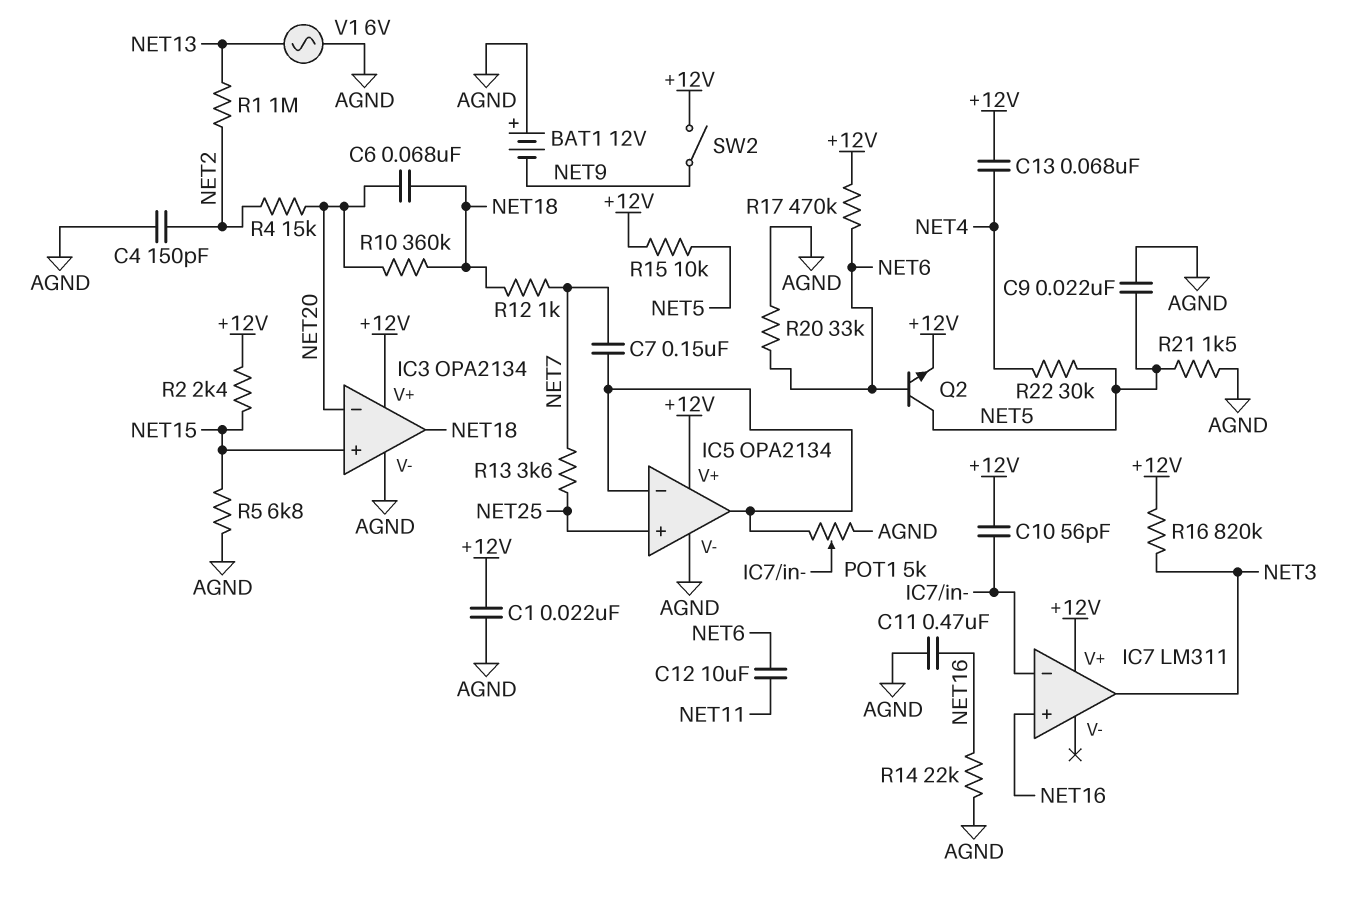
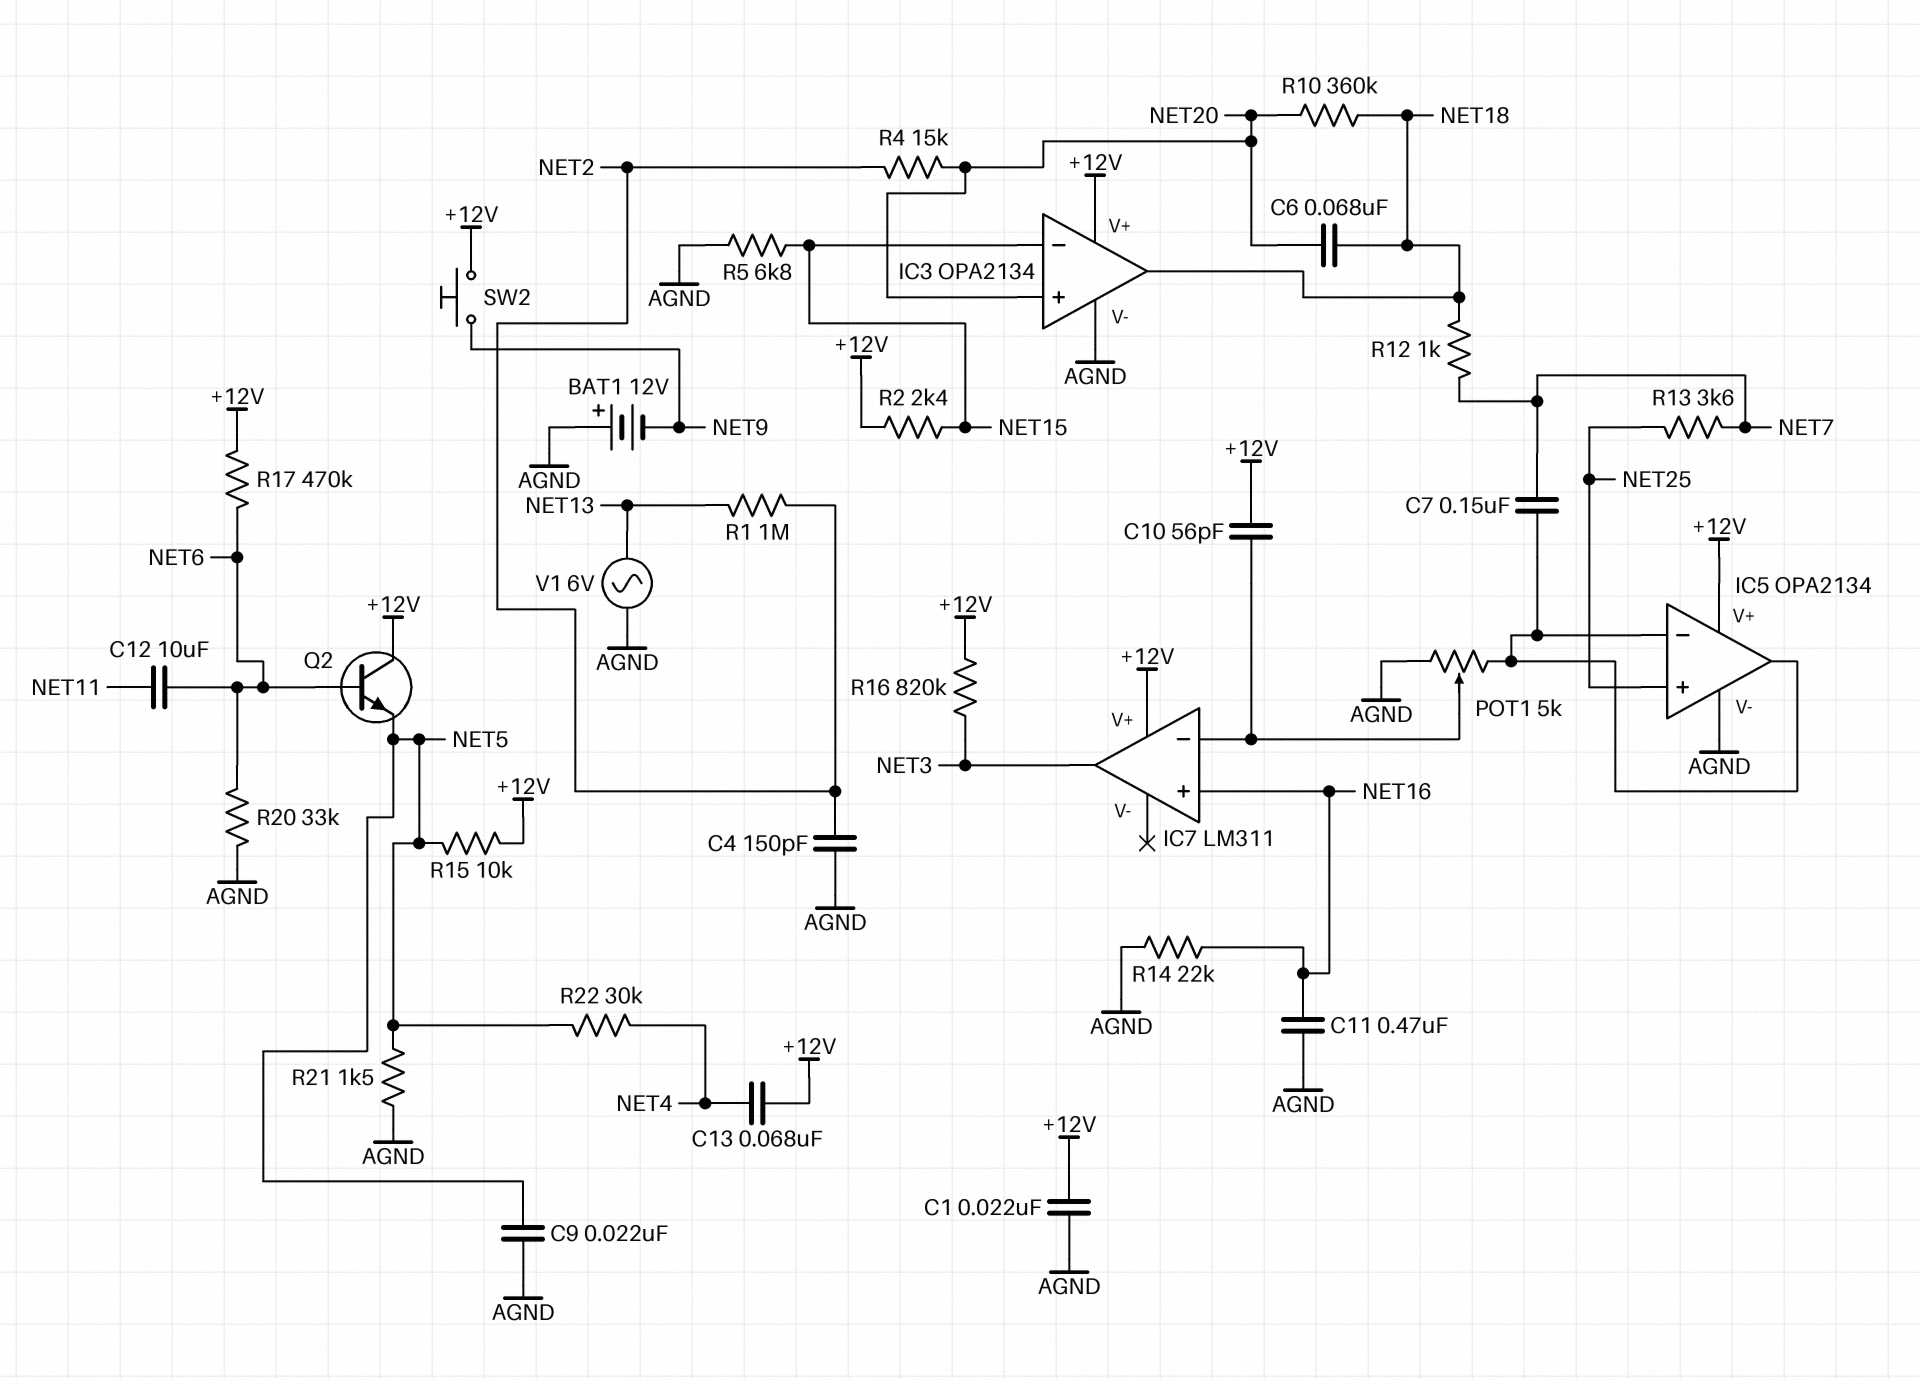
IC3 pin in+: NET15 -> NET20
IC3 pin in-: NET20 -> NET15
Q2: NPN (B NET6, C NET5, E +12V) -> NPN (B NET6, C +12V, E NET5)
SW2: switch (+12V, NET9) -> button (+12V, NET9)

